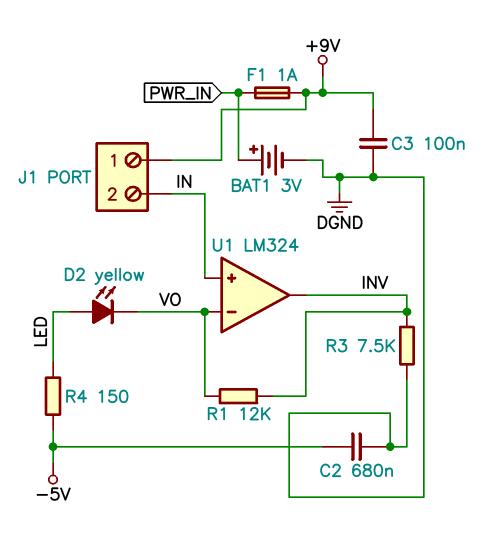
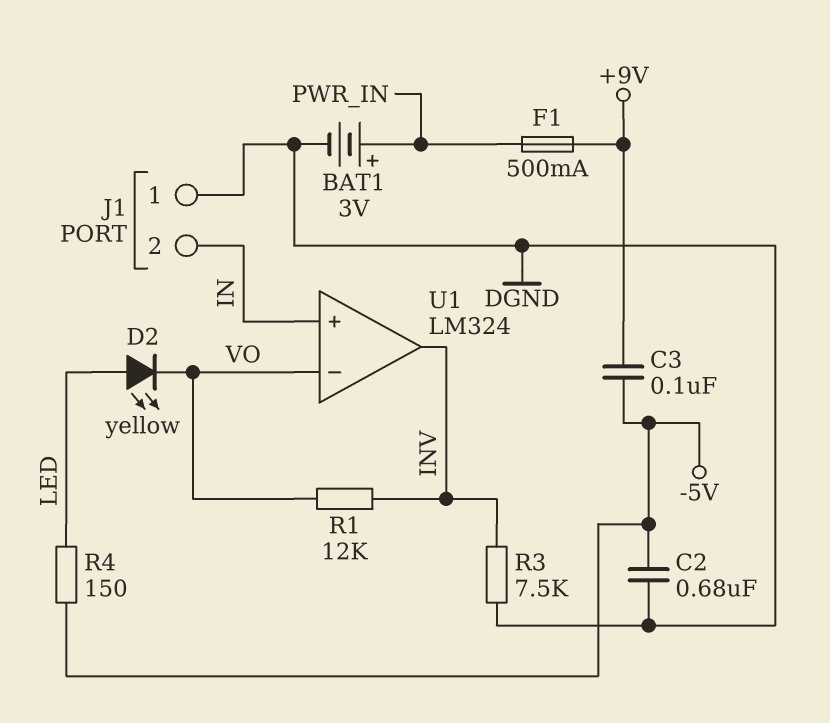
C3: 100nF (+9V, DGND) -> 100nF (+9V, -5V)
F1: 1A (+9V, PWR_IN) -> 500mA (+9V, PWR_IN)
J1 pin 1: +9V -> DGND

